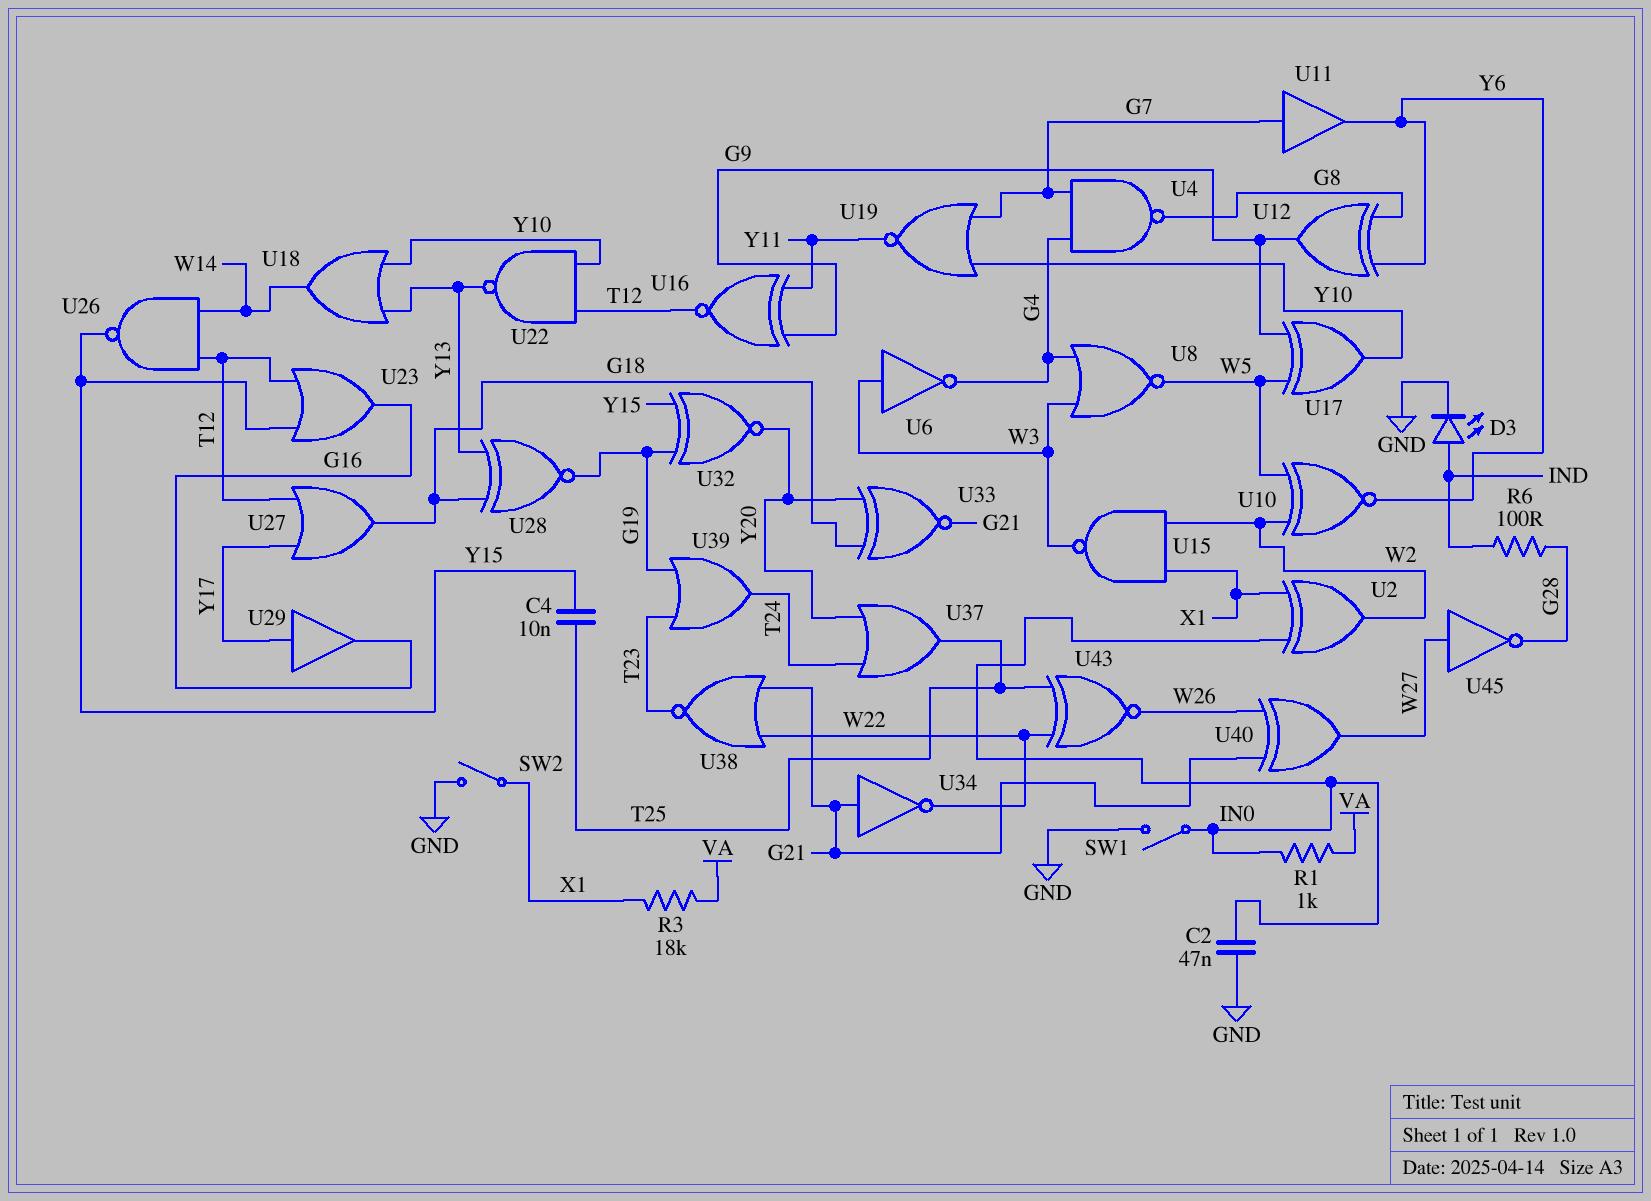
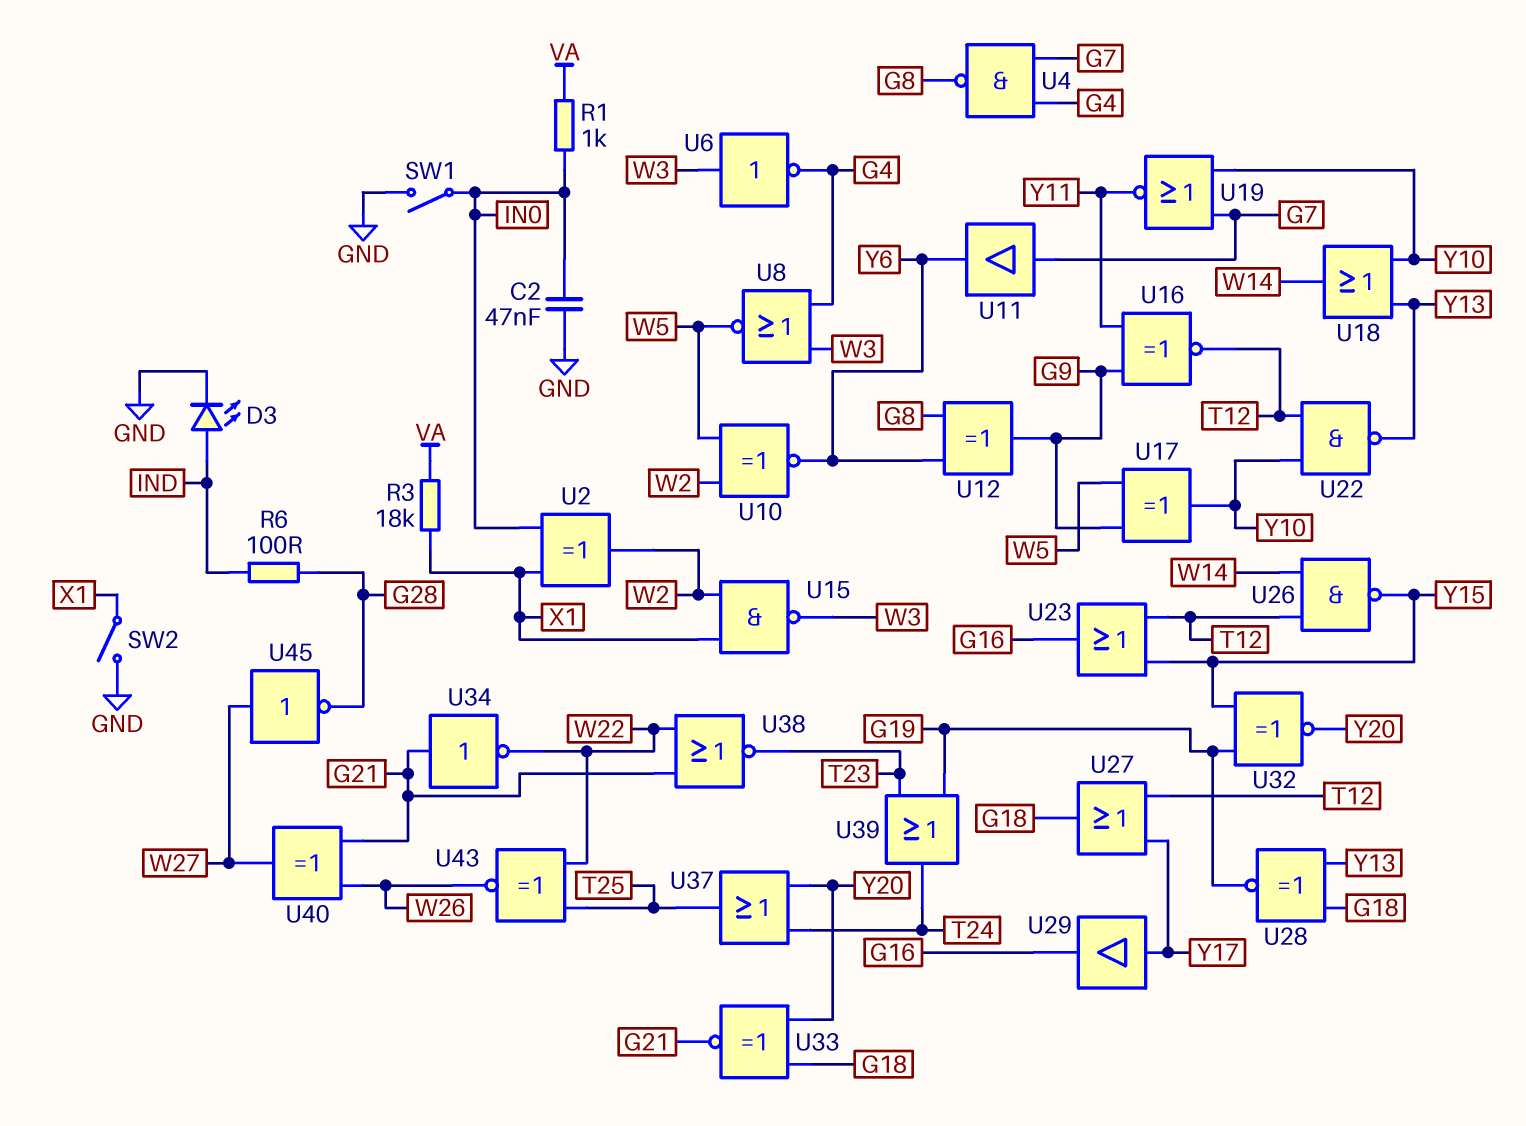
C4: 10nF (T25, Y15) -> none

